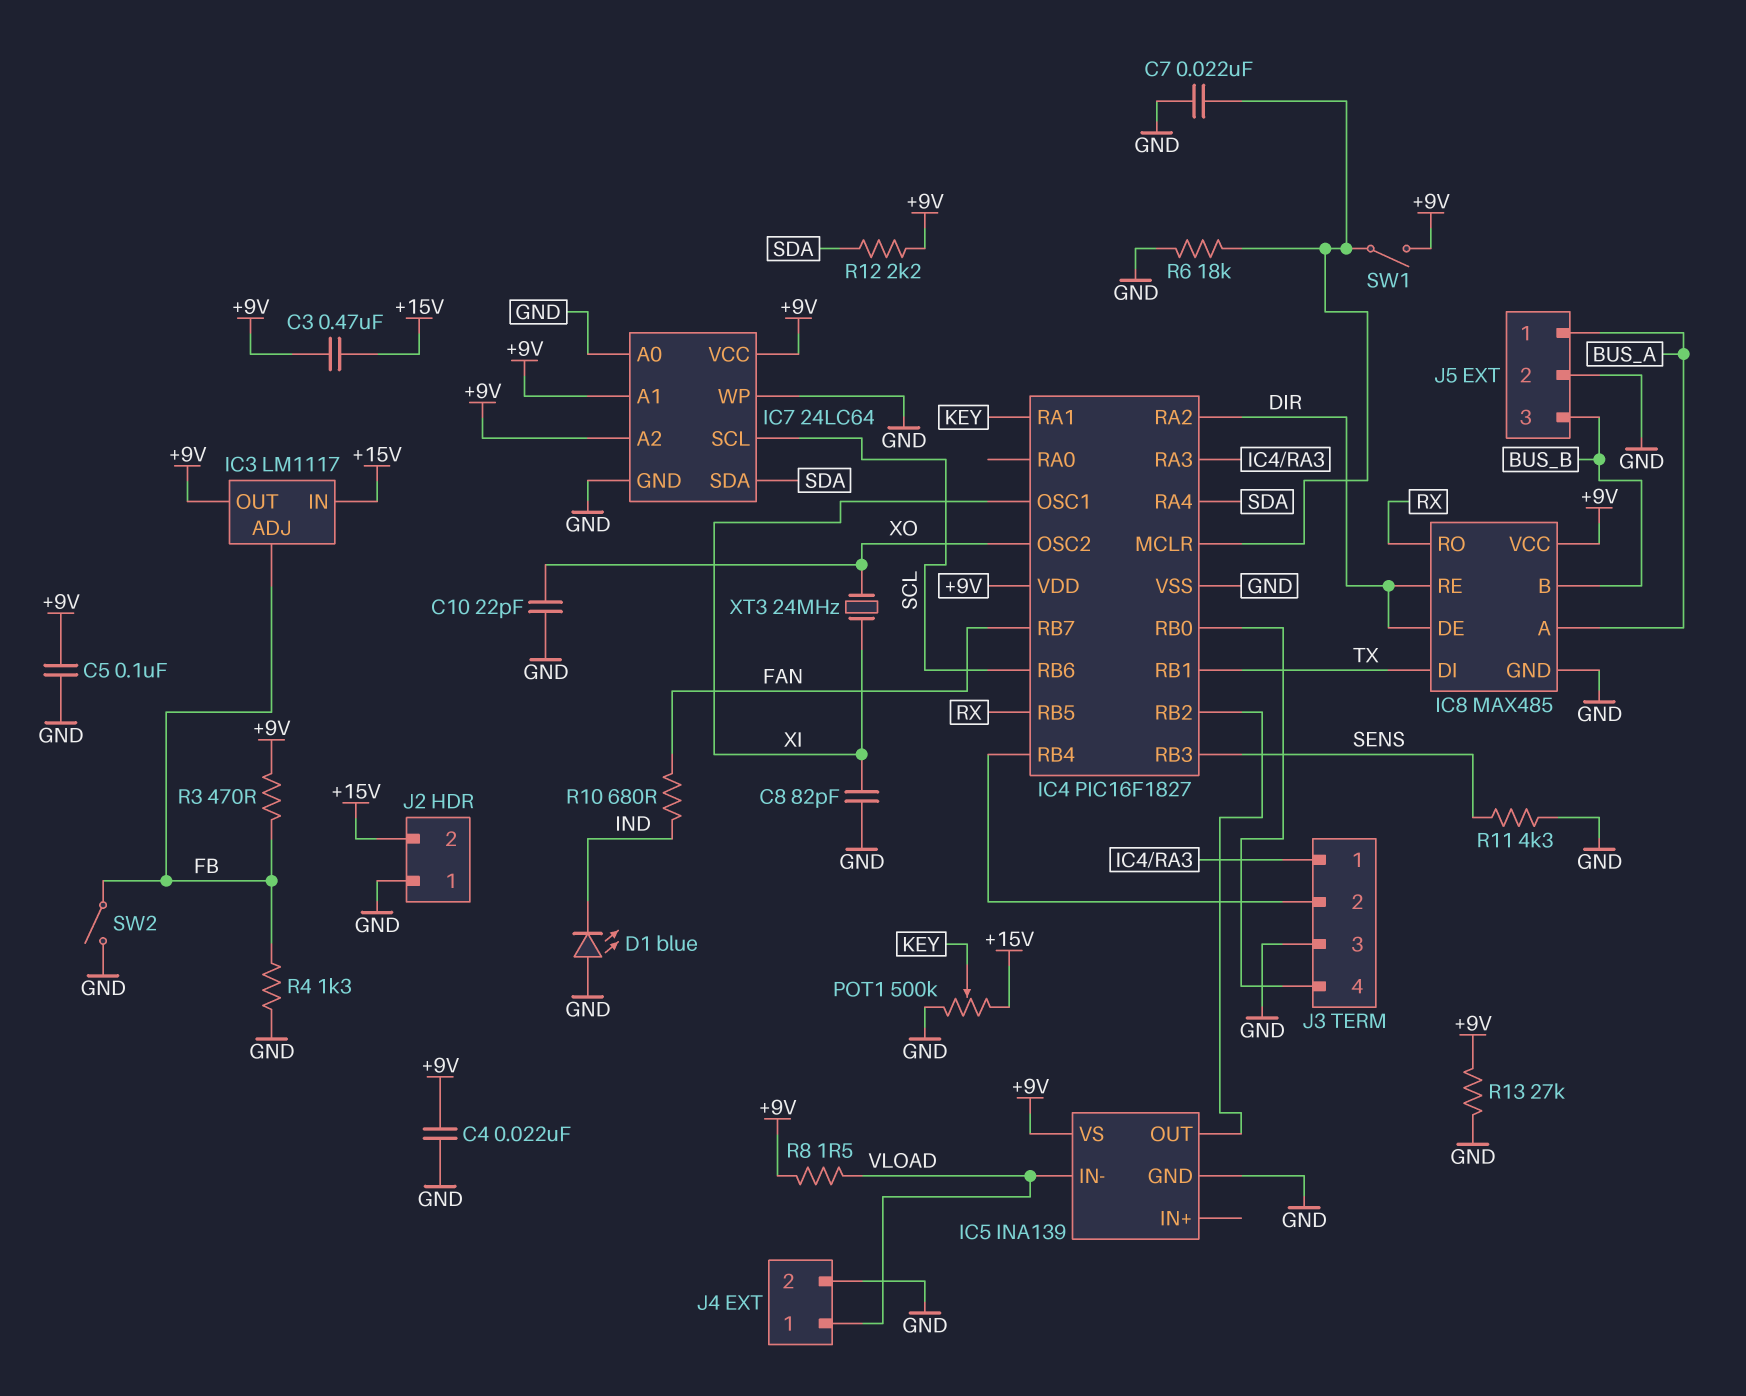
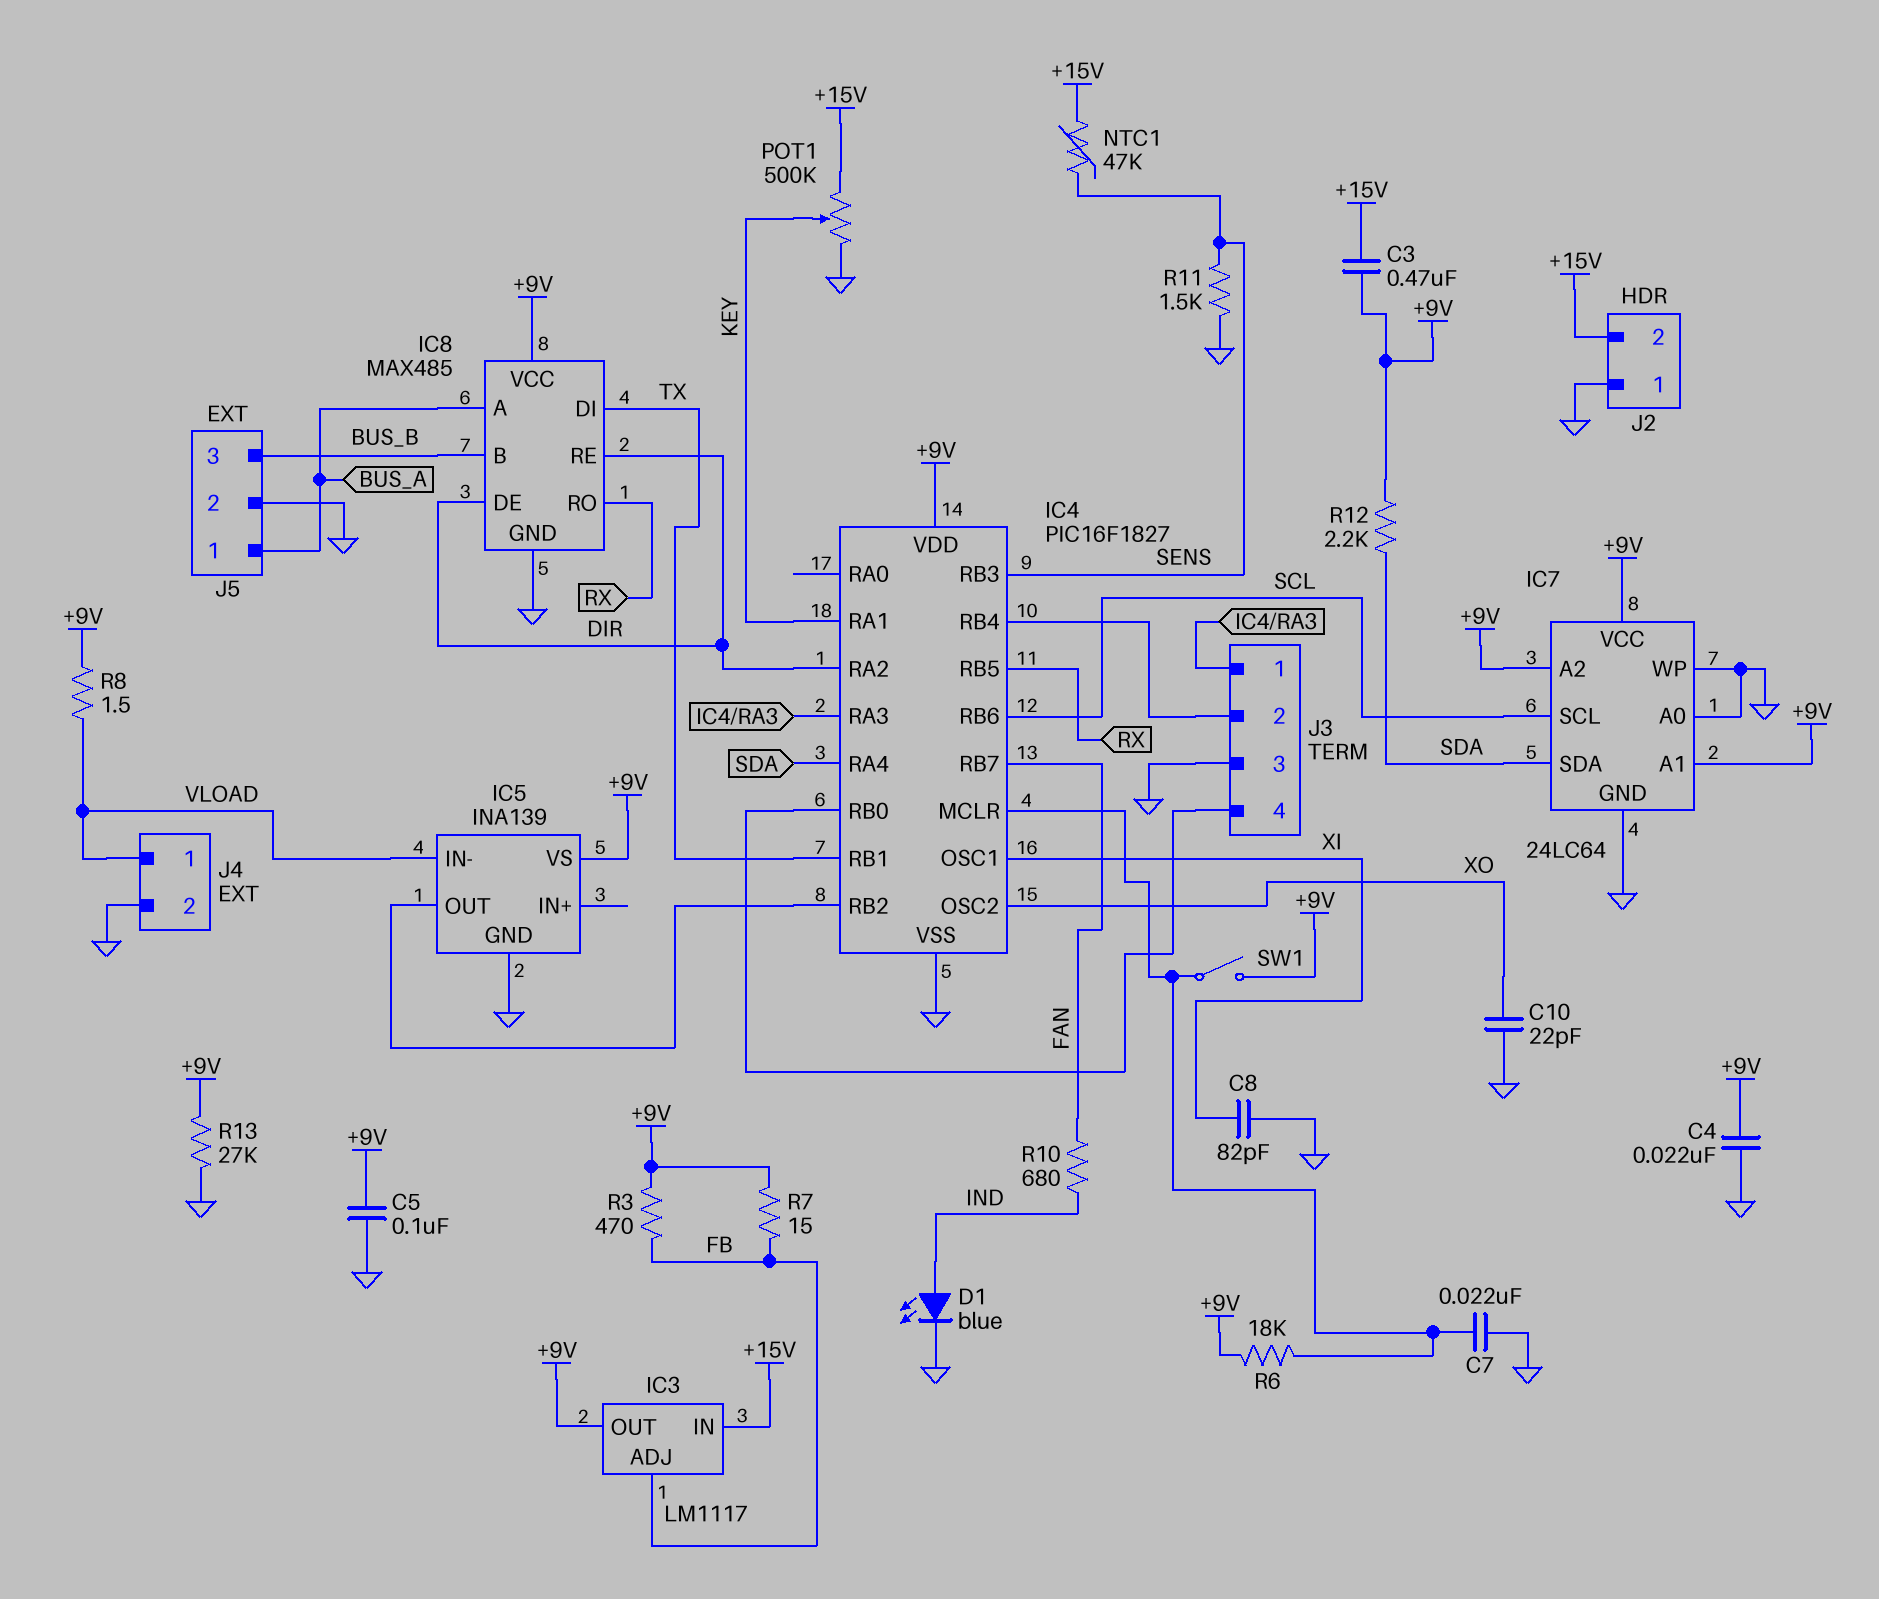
D1: LED blue (A GND, K IND) -> LED blue (A IND, K GND)
NTC1: none -> 47k (+15V, SENS)
R4: 1.3k (FB, GND) -> none
R6: 18k (GND, IC4/MCLR) -> 18k (+9V, IC4/MCLR)
R7: none -> 15 (+9V, FB)
R11: 4.3k (GND, SENS) -> 1.5k (GND, SENS)
SW2: switch (FB, GND) -> none
XT3: 24MHz (XI, XO) -> none

